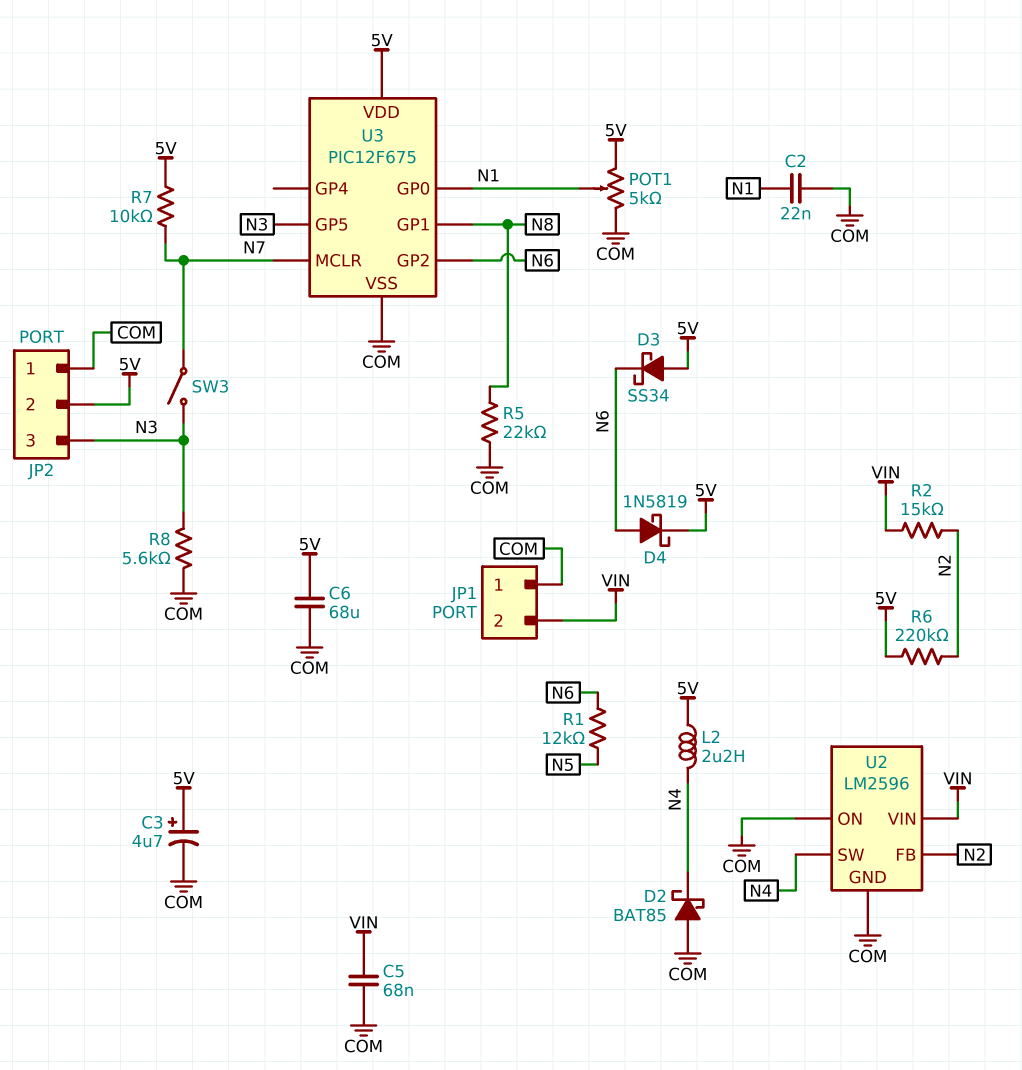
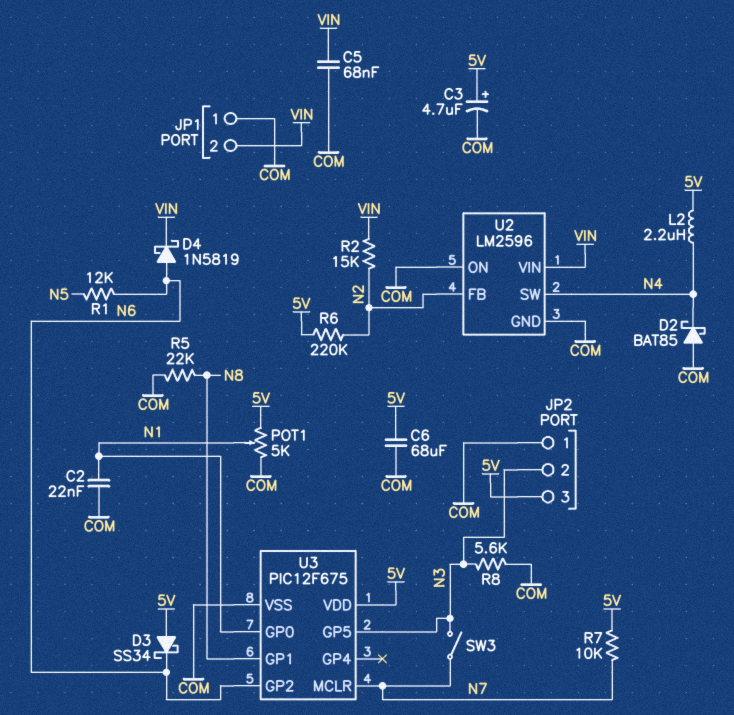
D4: schottky 1N5819 (A N6, K 5V) -> schottky 1N5819 (A N6, K VIN)
JP2 pin 2: 5V -> N3
JP2 pin 3: N3 -> 5V

